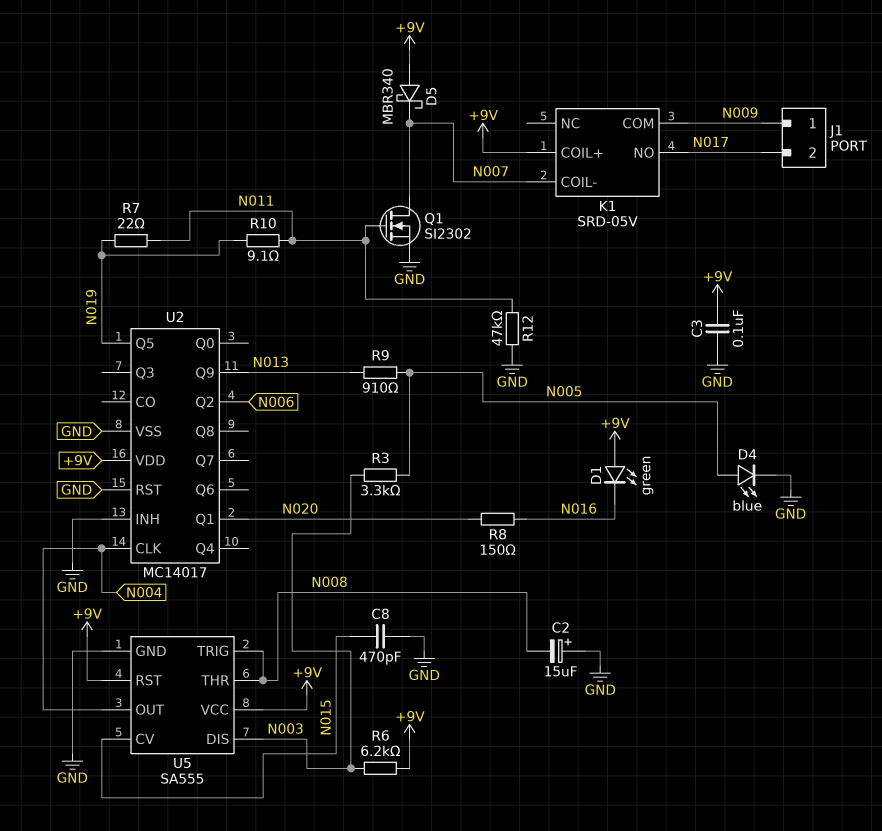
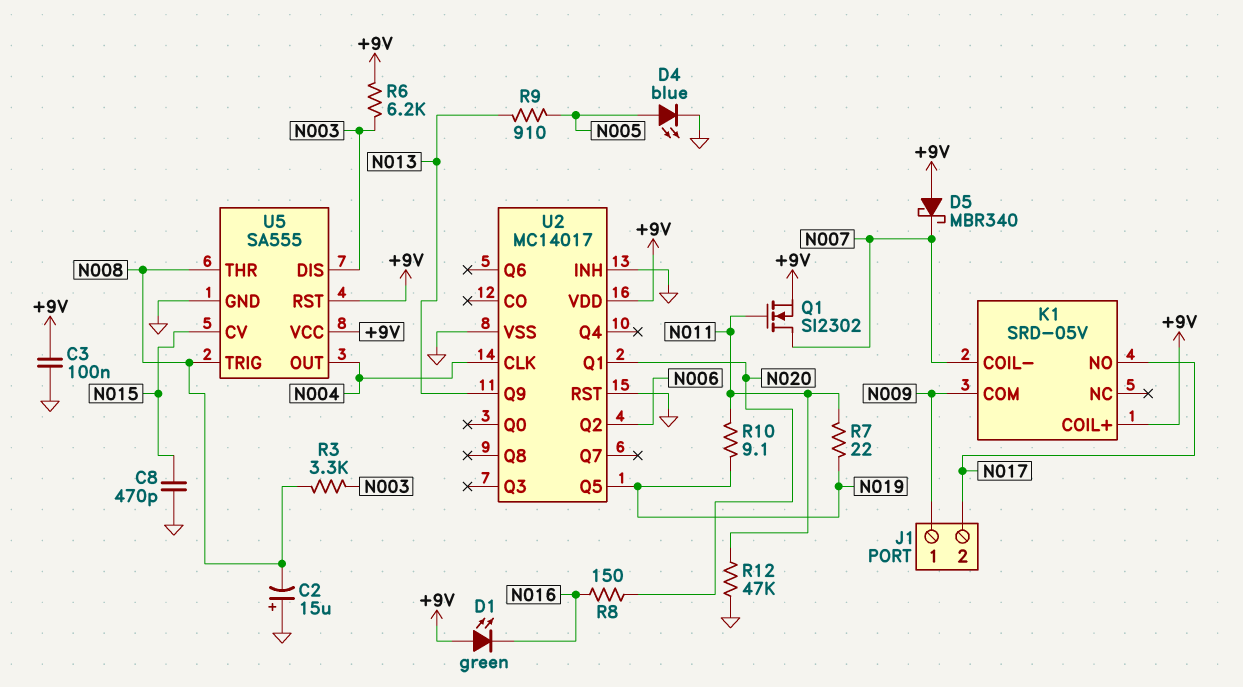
Q1: NMOS SI2302 (G N011, D N007, S GND) -> NMOS SI2302 (G N011, D N007, S +9V)
R3: 3.3k (N003, N005) -> 3.3k (N003, N008)

